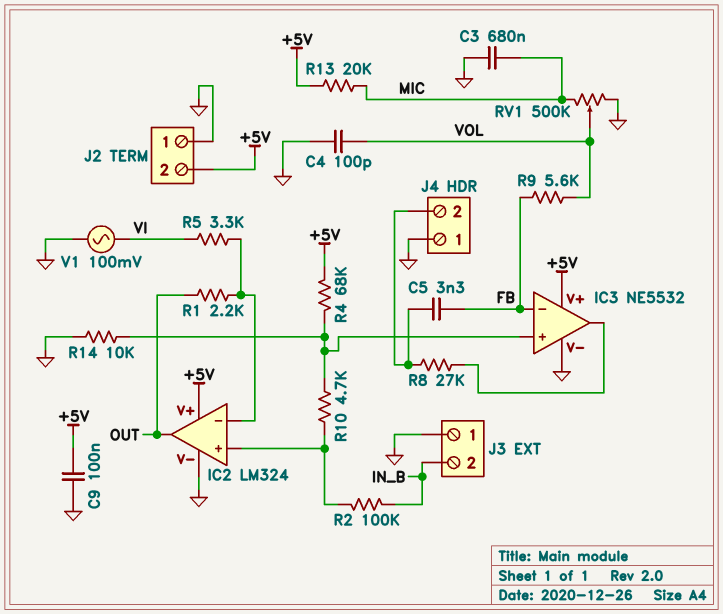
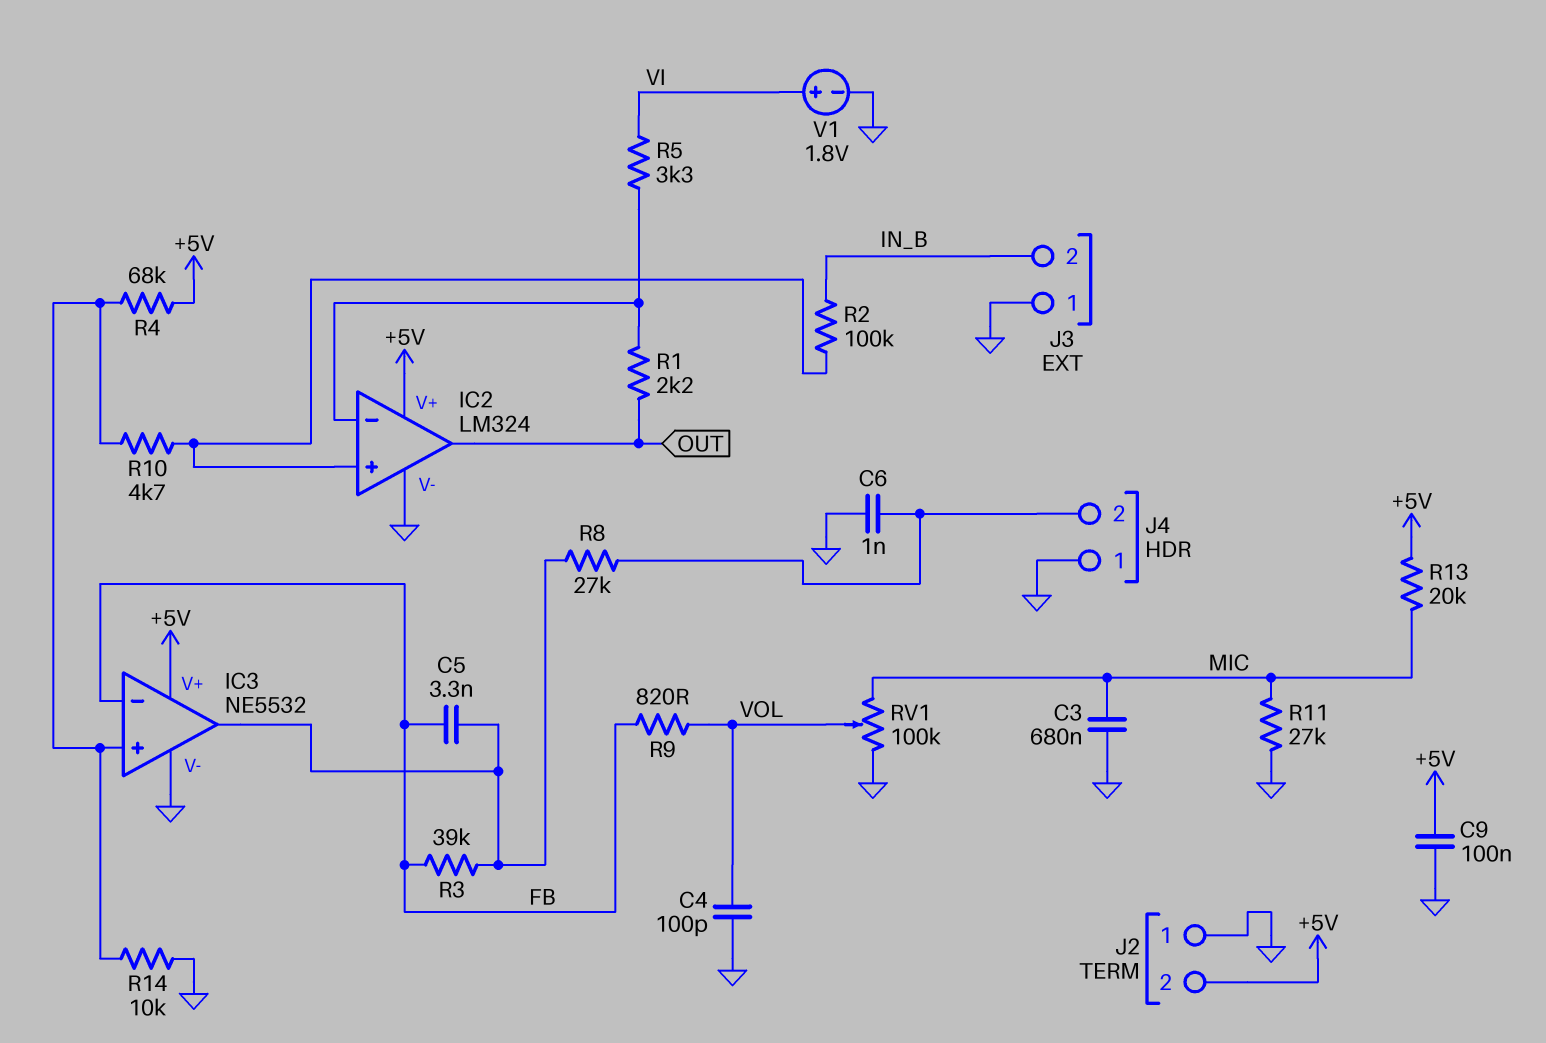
C5: 3.3nF (FB, J4/2) -> 3.3nF (FB, IC3/out)
C6: none -> 1nF (GND, J4/2)
R3: none -> 39k (FB, IC3/out)
R9: 5.6k (FB, VOL) -> 820 (FB, VOL)
R11: none -> 27k (GND, MIC)
RV1: 500k (GND, MIC, wiper VOL) -> 100k (GND, MIC, wiper VOL)
V1: AC 100mV (GND, VI) -> 1.8V (plus VI, minus GND)

